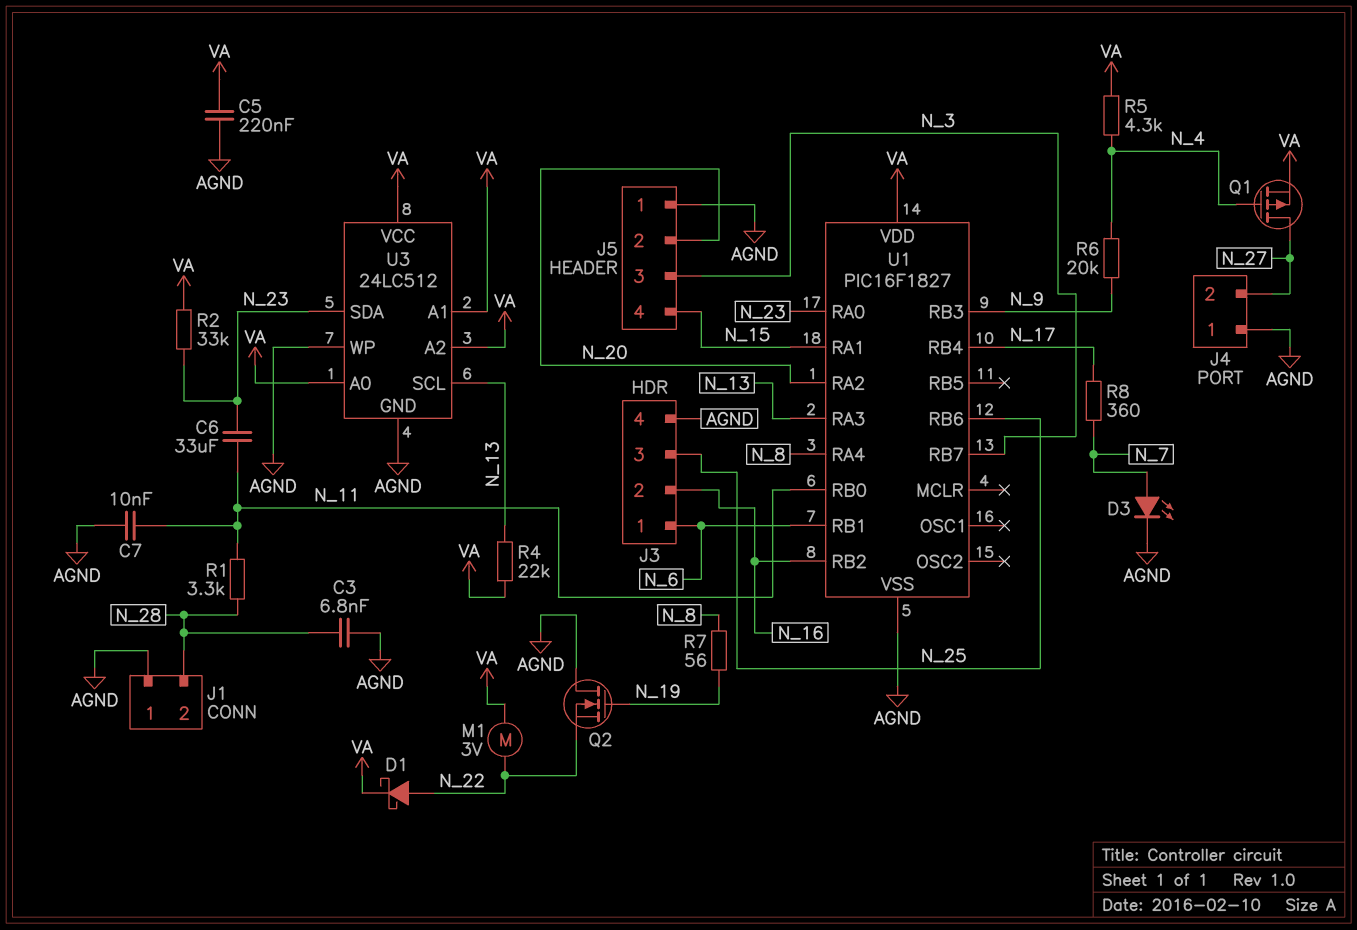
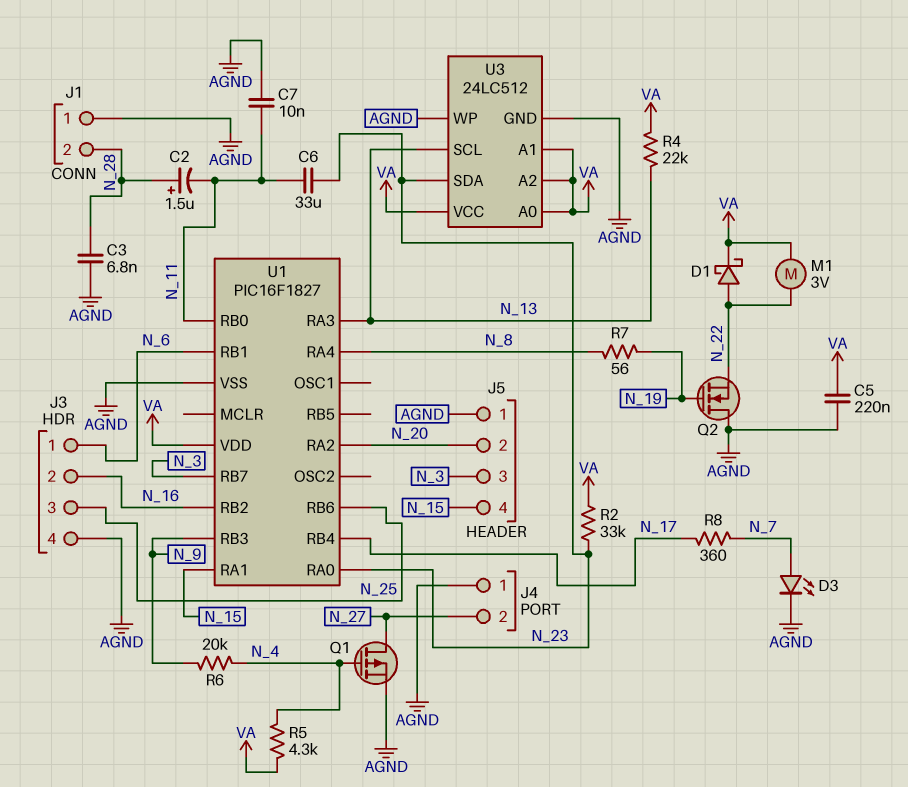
C2: none -> 1.5uF (plus N_28, minus N_11)
Q1: PMOS (G N_4, D N_27, S VA) -> PMOS (G N_4, D N_27, S AGND)
R1: 3.3k (N_11, N_28) -> none

